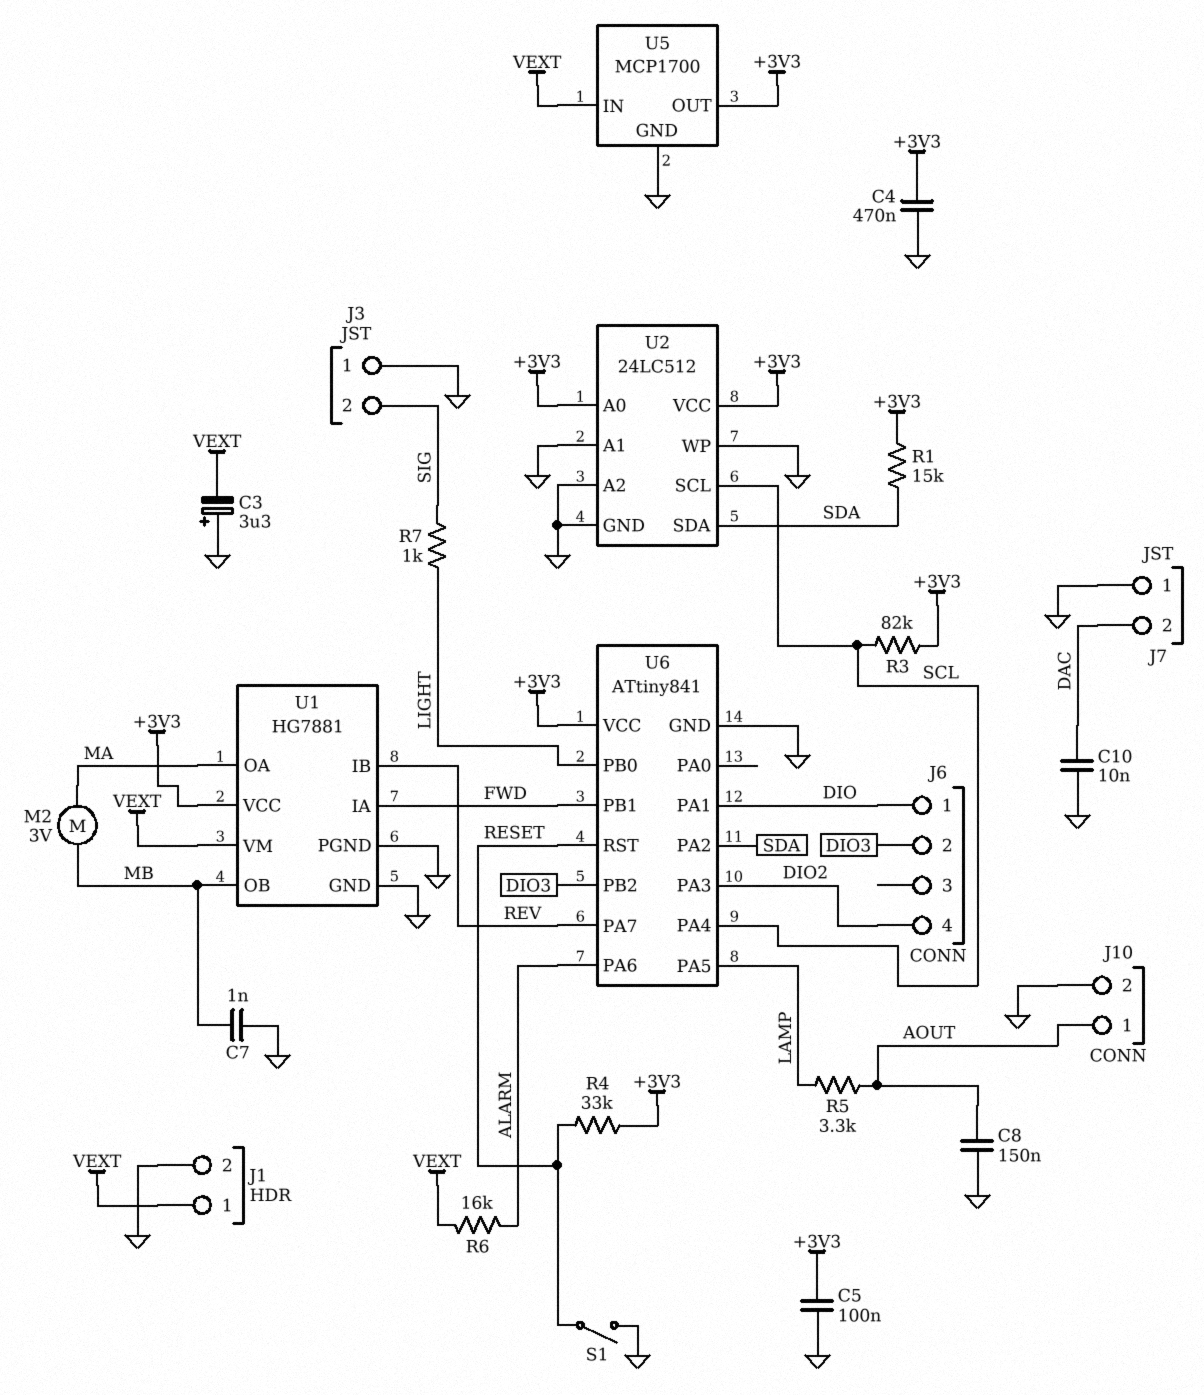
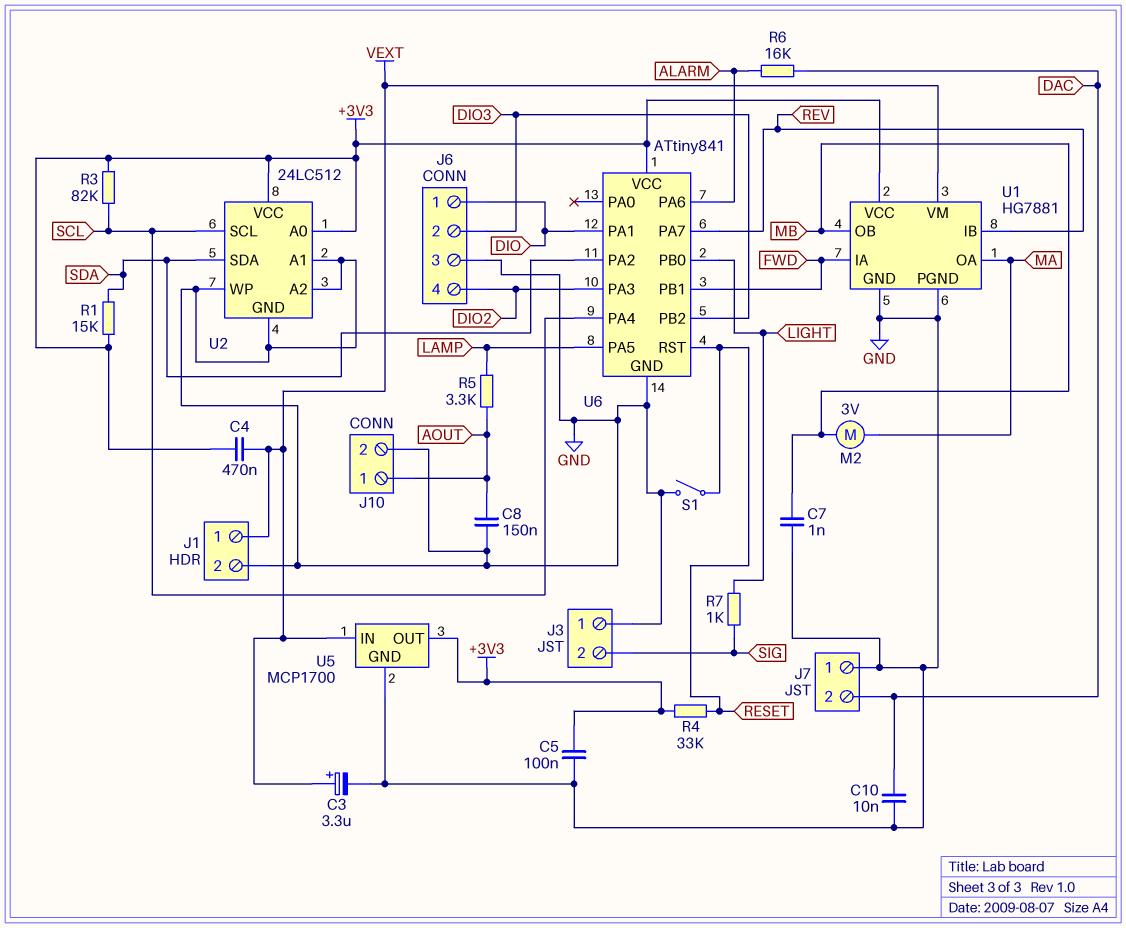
C3: 3.3uF (plus GND, minus VEXT) -> 3.3uF (plus VEXT, minus GND)
C4: 470nF (+3V3, GND) -> 470nF (+3V3, VEXT)
J6 pin 3: none -> GND
R6: 16k (ALARM, VEXT) -> 16k (ALARM, DAC)

